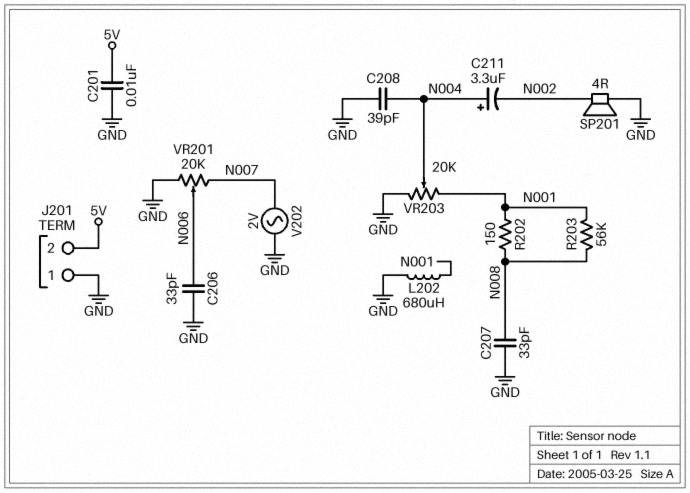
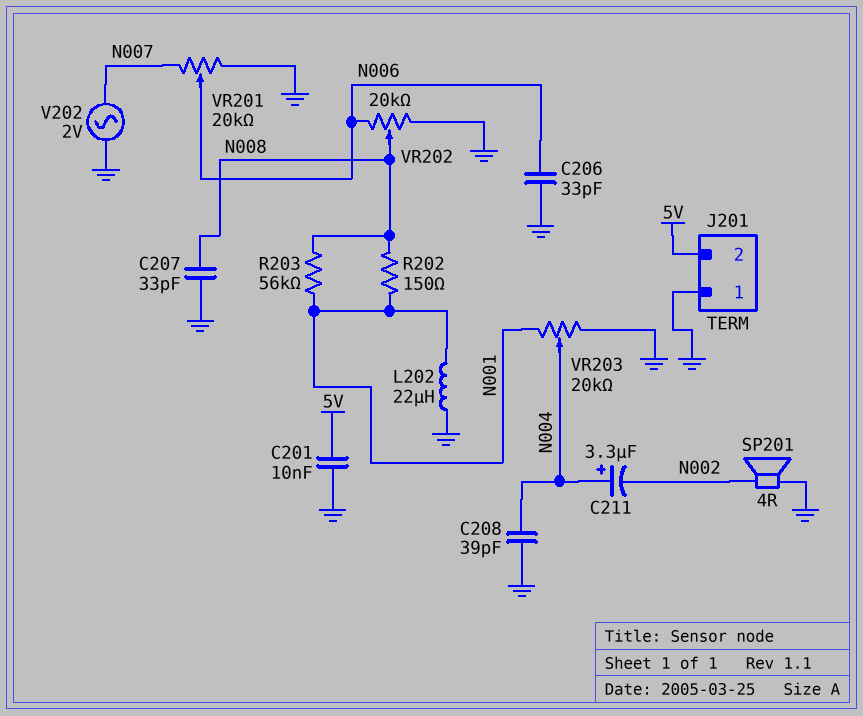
L202: 680uH (GND, N001) -> 22uH (GND, N001)
VR202: none -> 20k (GND, N006, wiper N008)

